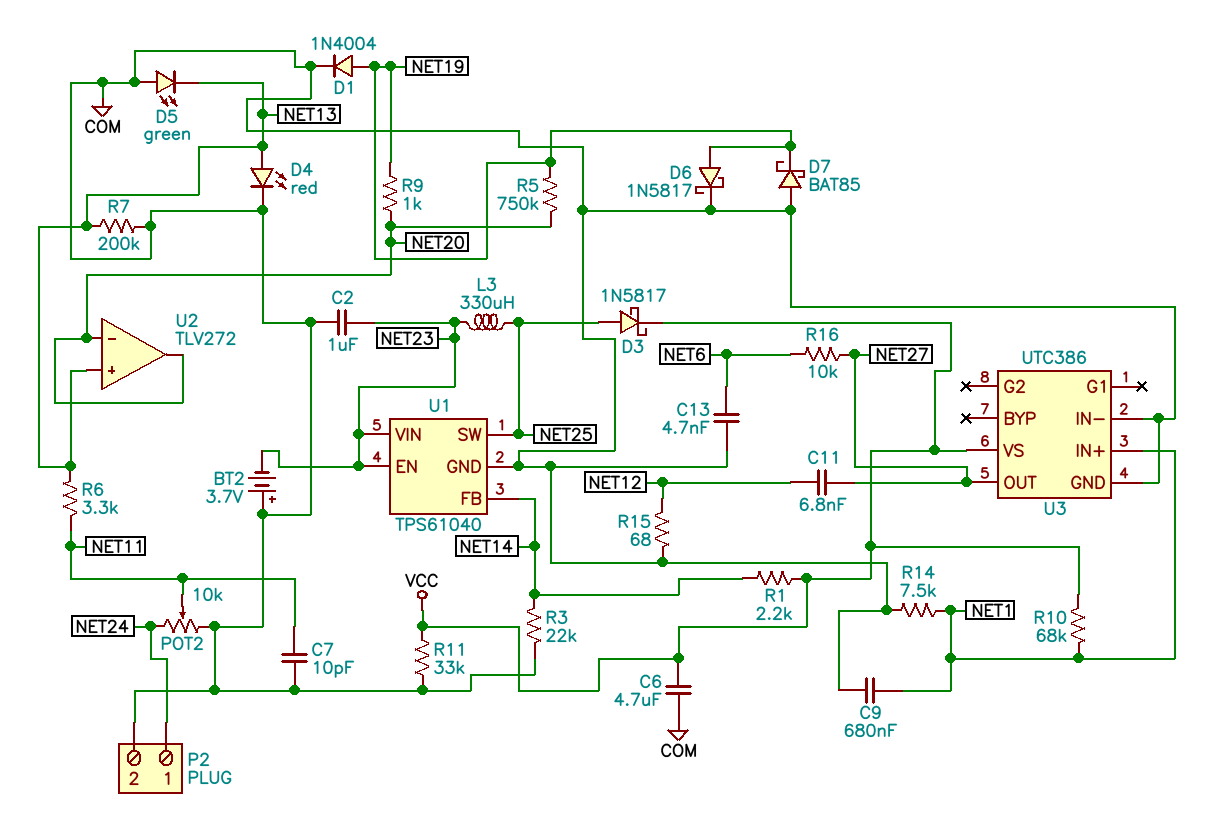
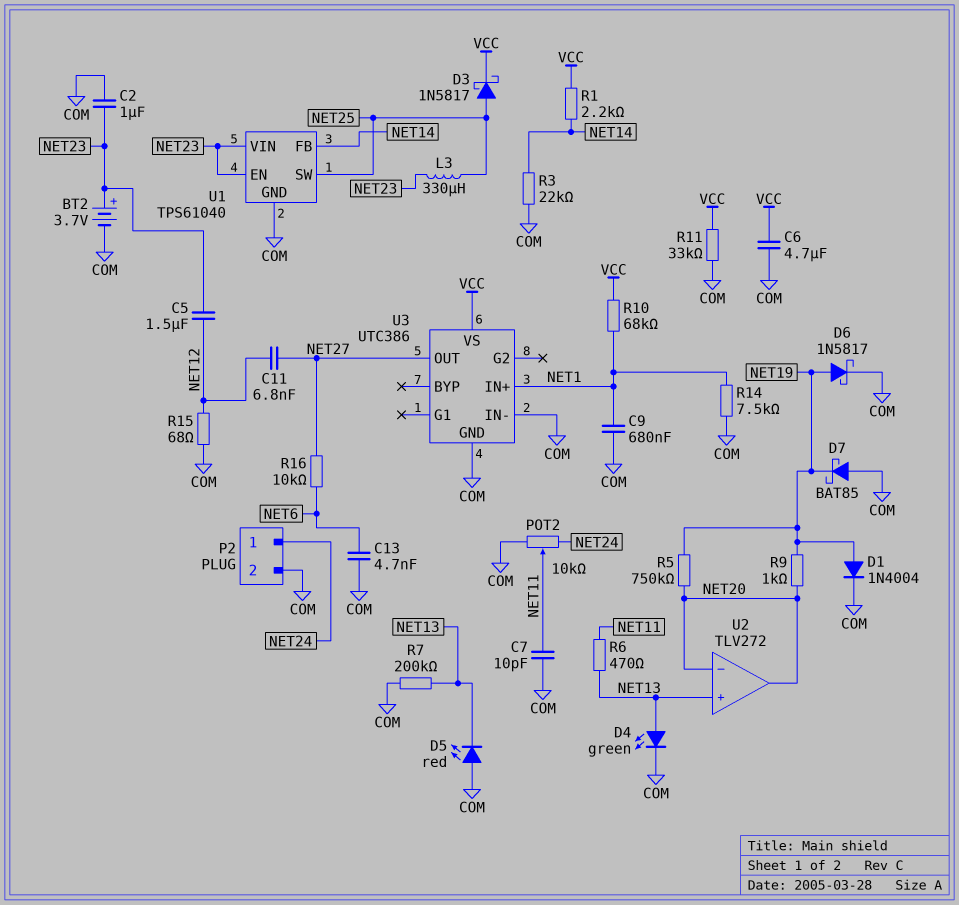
BT2: 3.7V (plus COM, minus NET23) -> 3.7V (plus NET23, minus COM)
C5: none -> 1.5uF (NET12, NET23)
D4: LED red (A NET13, K COM) -> LED green (A NET13, K COM)
D5: LED green (A COM, K NET13) -> LED red (A COM, K NET13)
R6: 3.3k (NET11, NET13) -> 470 (NET11, NET13)

